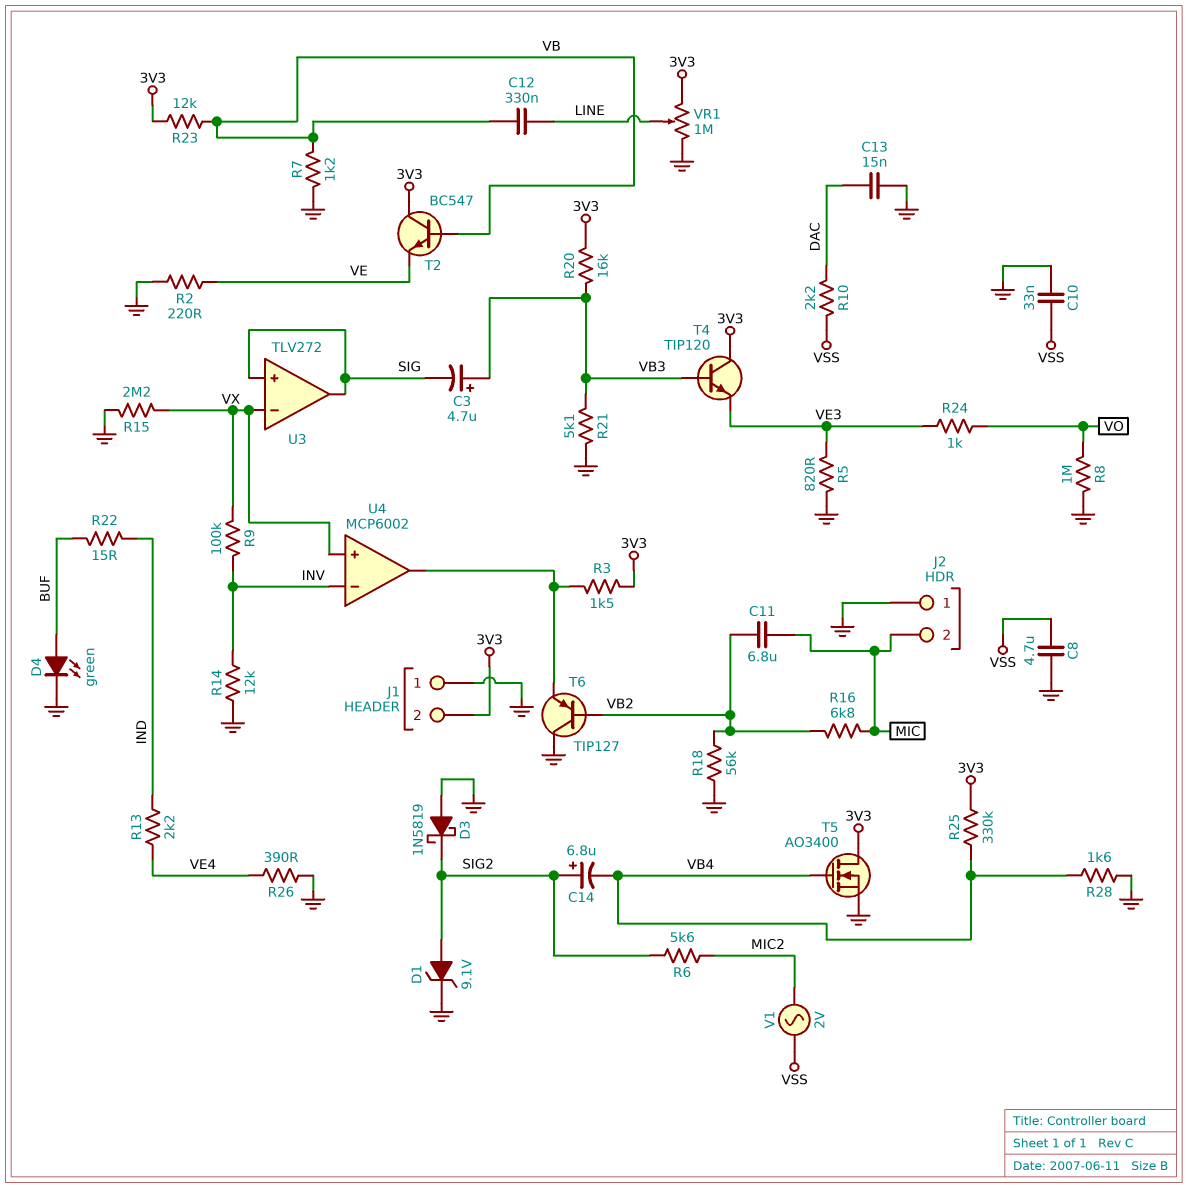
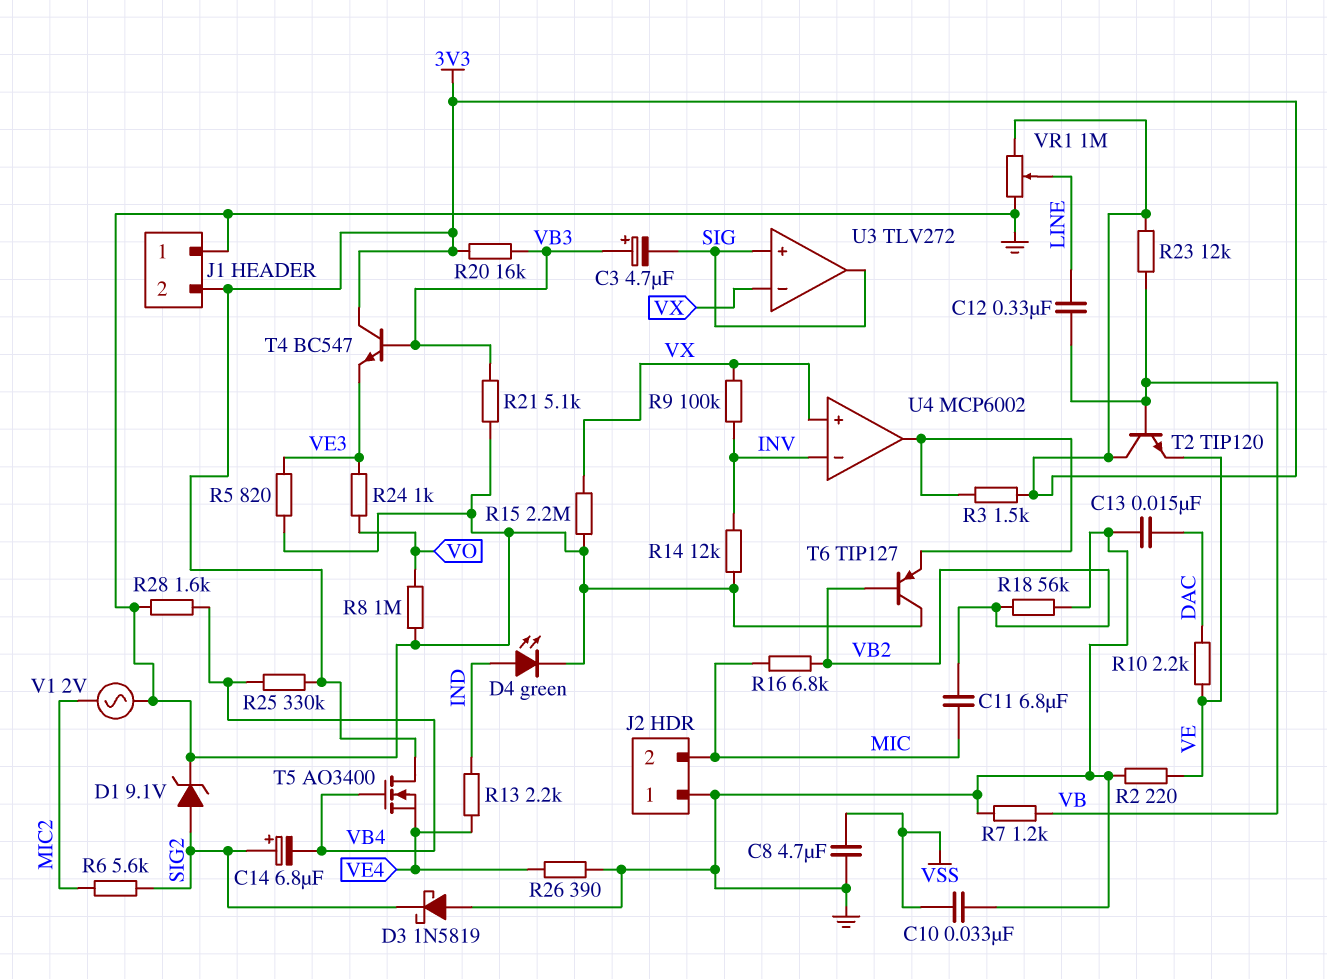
D4: LED green (A BUF, K GND) -> LED green (A IND, K GND)
R10: 2.2k (DAC, VSS) -> 2.2k (DAC, VE)
R22: 15 (BUF, IND) -> none
T2: NPN BC547 (B VB, C 3V3, E VE) -> NPN TIP120 (B VB, C 3V3, E VE)
T4: NPN TIP120 (B VB3, C 3V3, E VE3) -> NPN BC547 (B VB3, C 3V3, E VE3)
T5: NMOS AO3400 (G VB4, D 3V3, S GND) -> NMOS AO3400 (G VB4, D 3V3, S VE4)
V1: AC 2V (MIC2, VSS) -> AC 2V (GND, MIC2)

